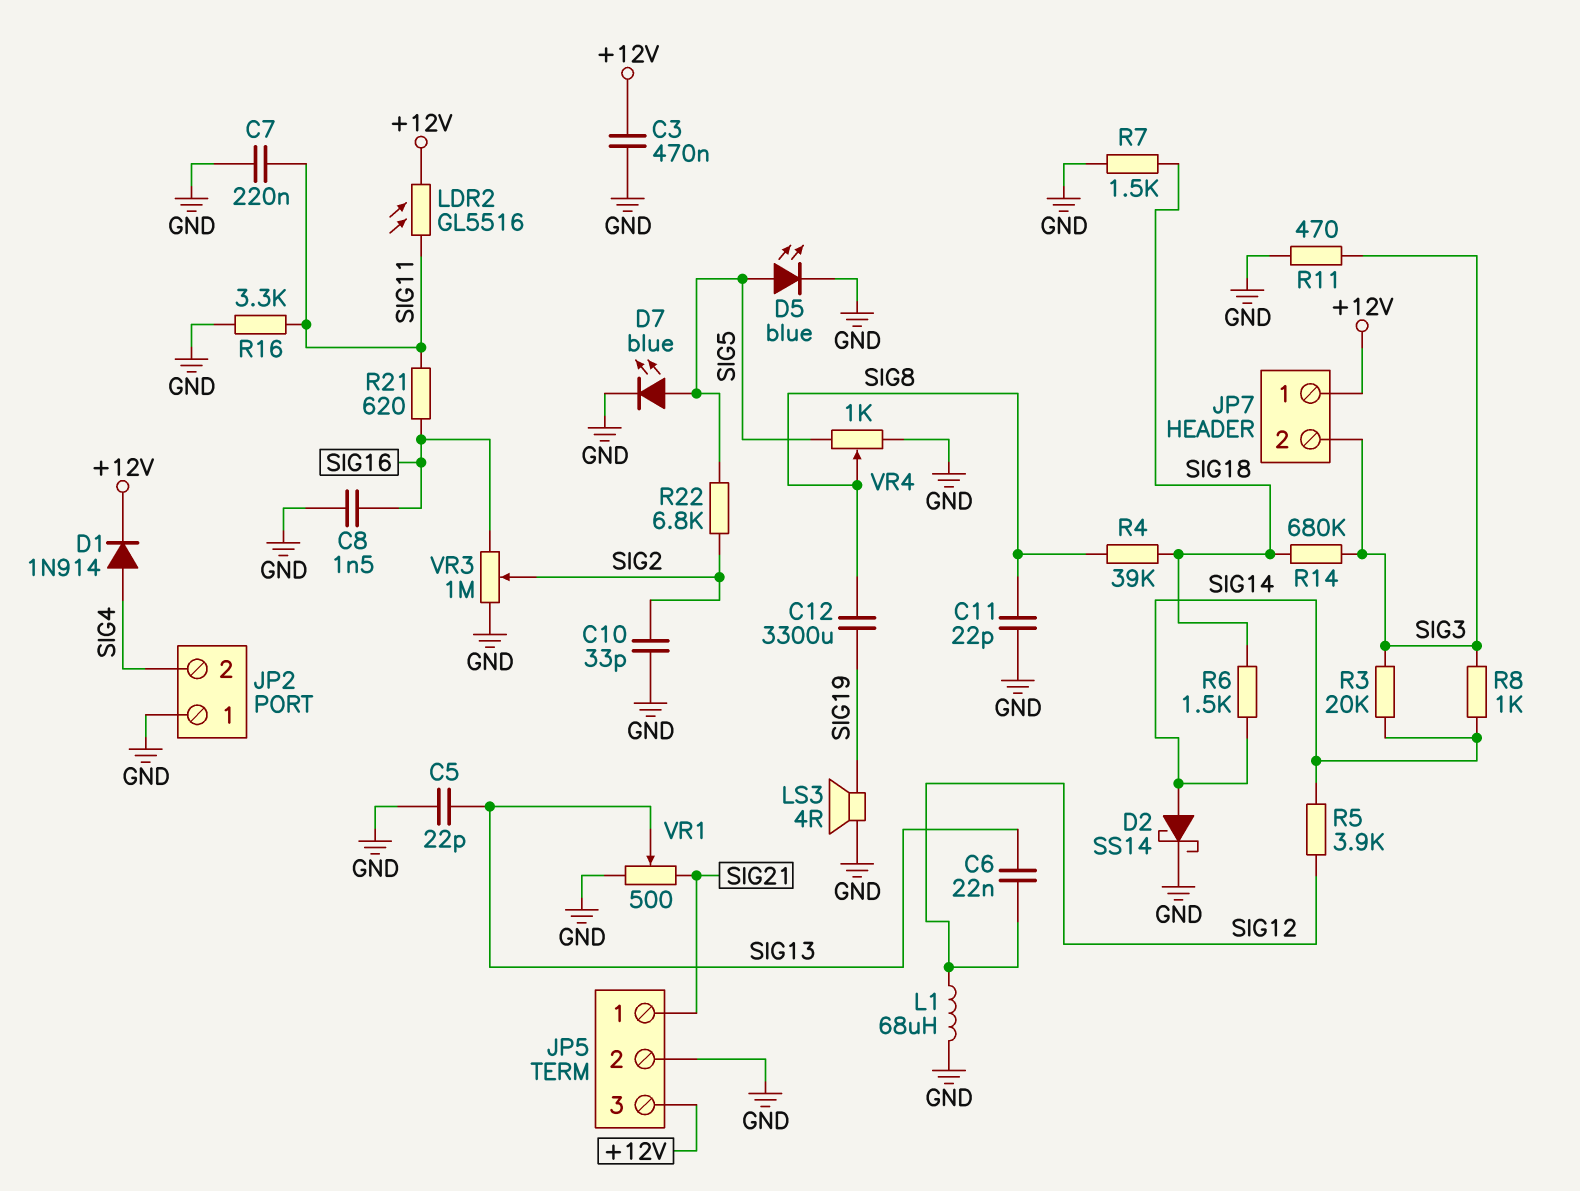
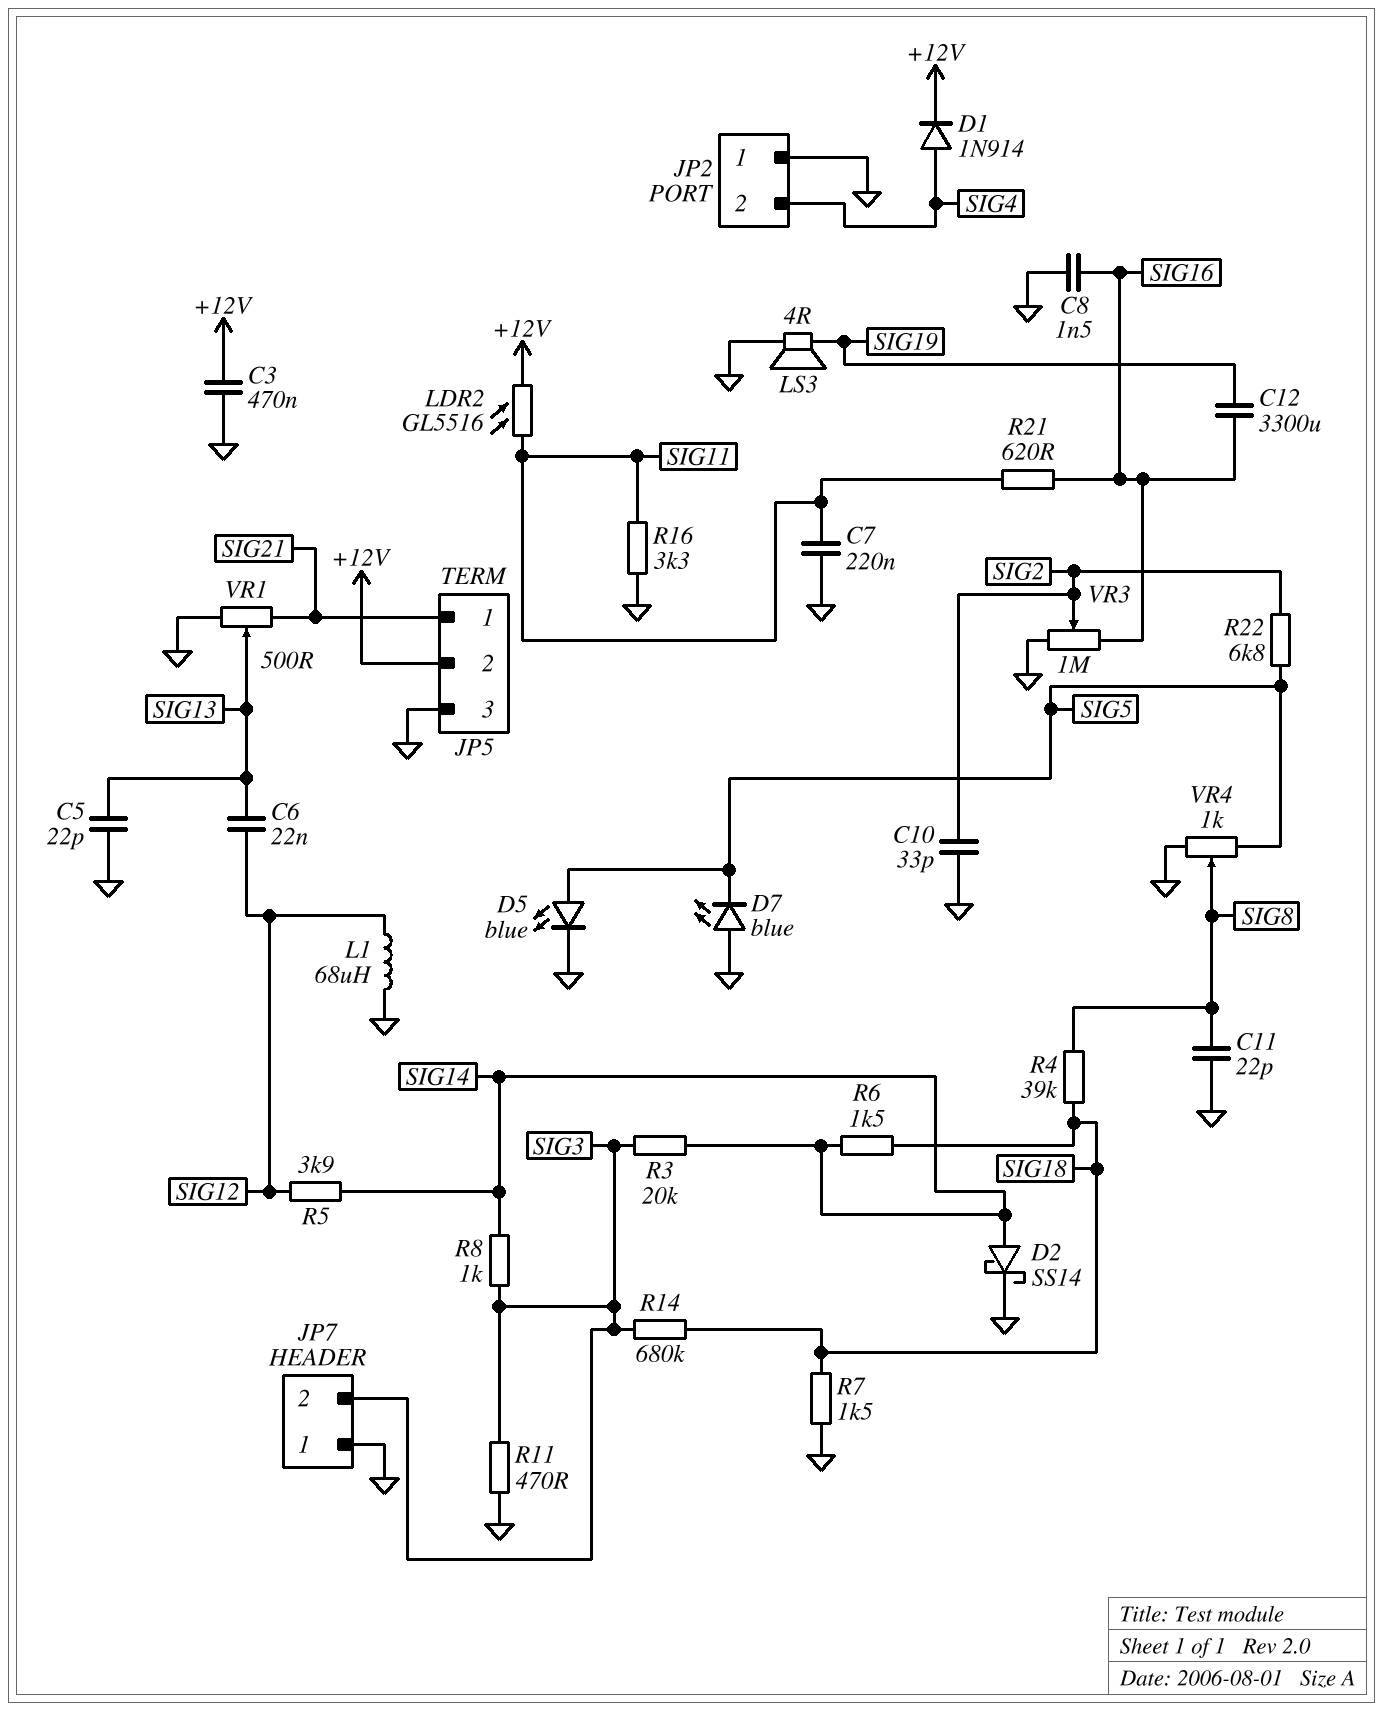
C12: 3300uF (SIG8, SIG19) -> 3300uF (SIG16, SIG19)
D7: LED blue (A SIG5, K GND) -> LED blue (A GND, K SIG5)
JP5 pin 2: GND -> +12V
JP5 pin 3: +12V -> GND
JP7 pin 1: +12V -> GND

